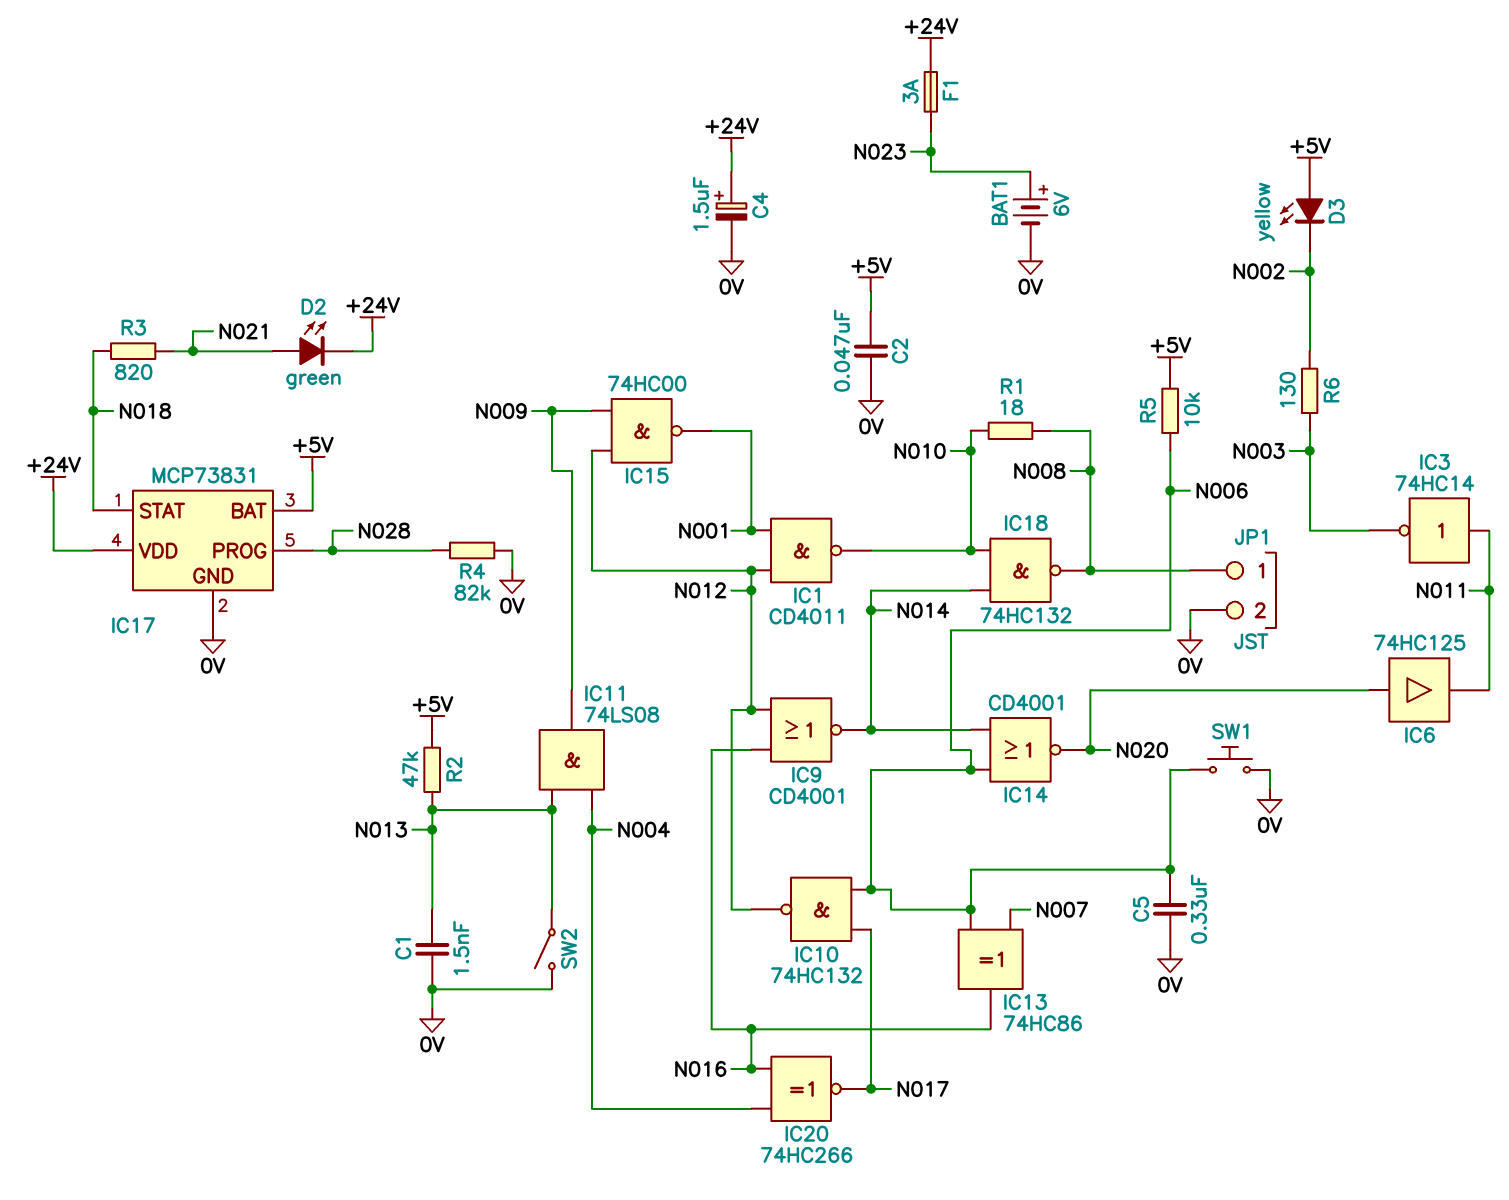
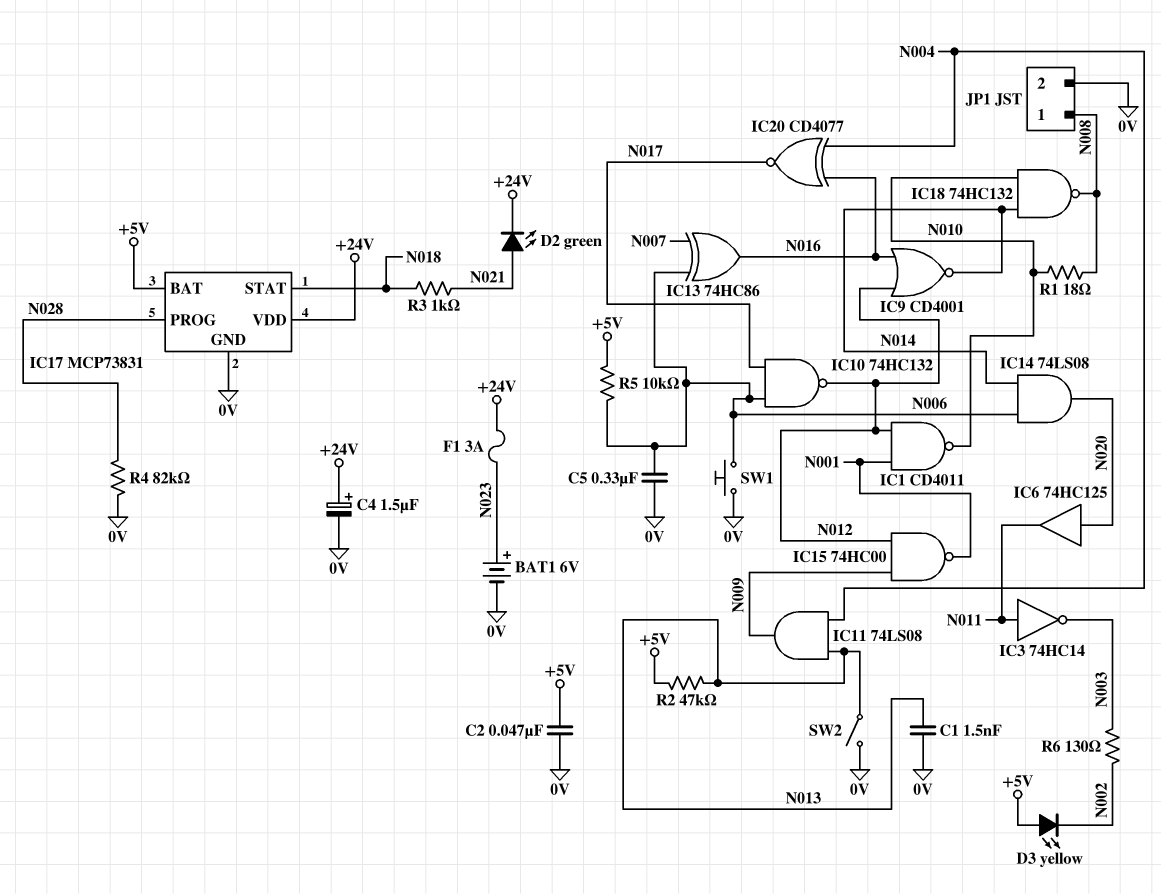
IC14: NOR CD4001 (in N006, in N014, out N020) -> AND 74LS08 (in N006, in N014, out N020)
IC20: XNOR 74HC266 (in N004, in N016, out N017) -> XNOR CD4077 (in N004, in N016, out N017)
R3: 820 (N018, N021) -> 1k (N018, N021)

